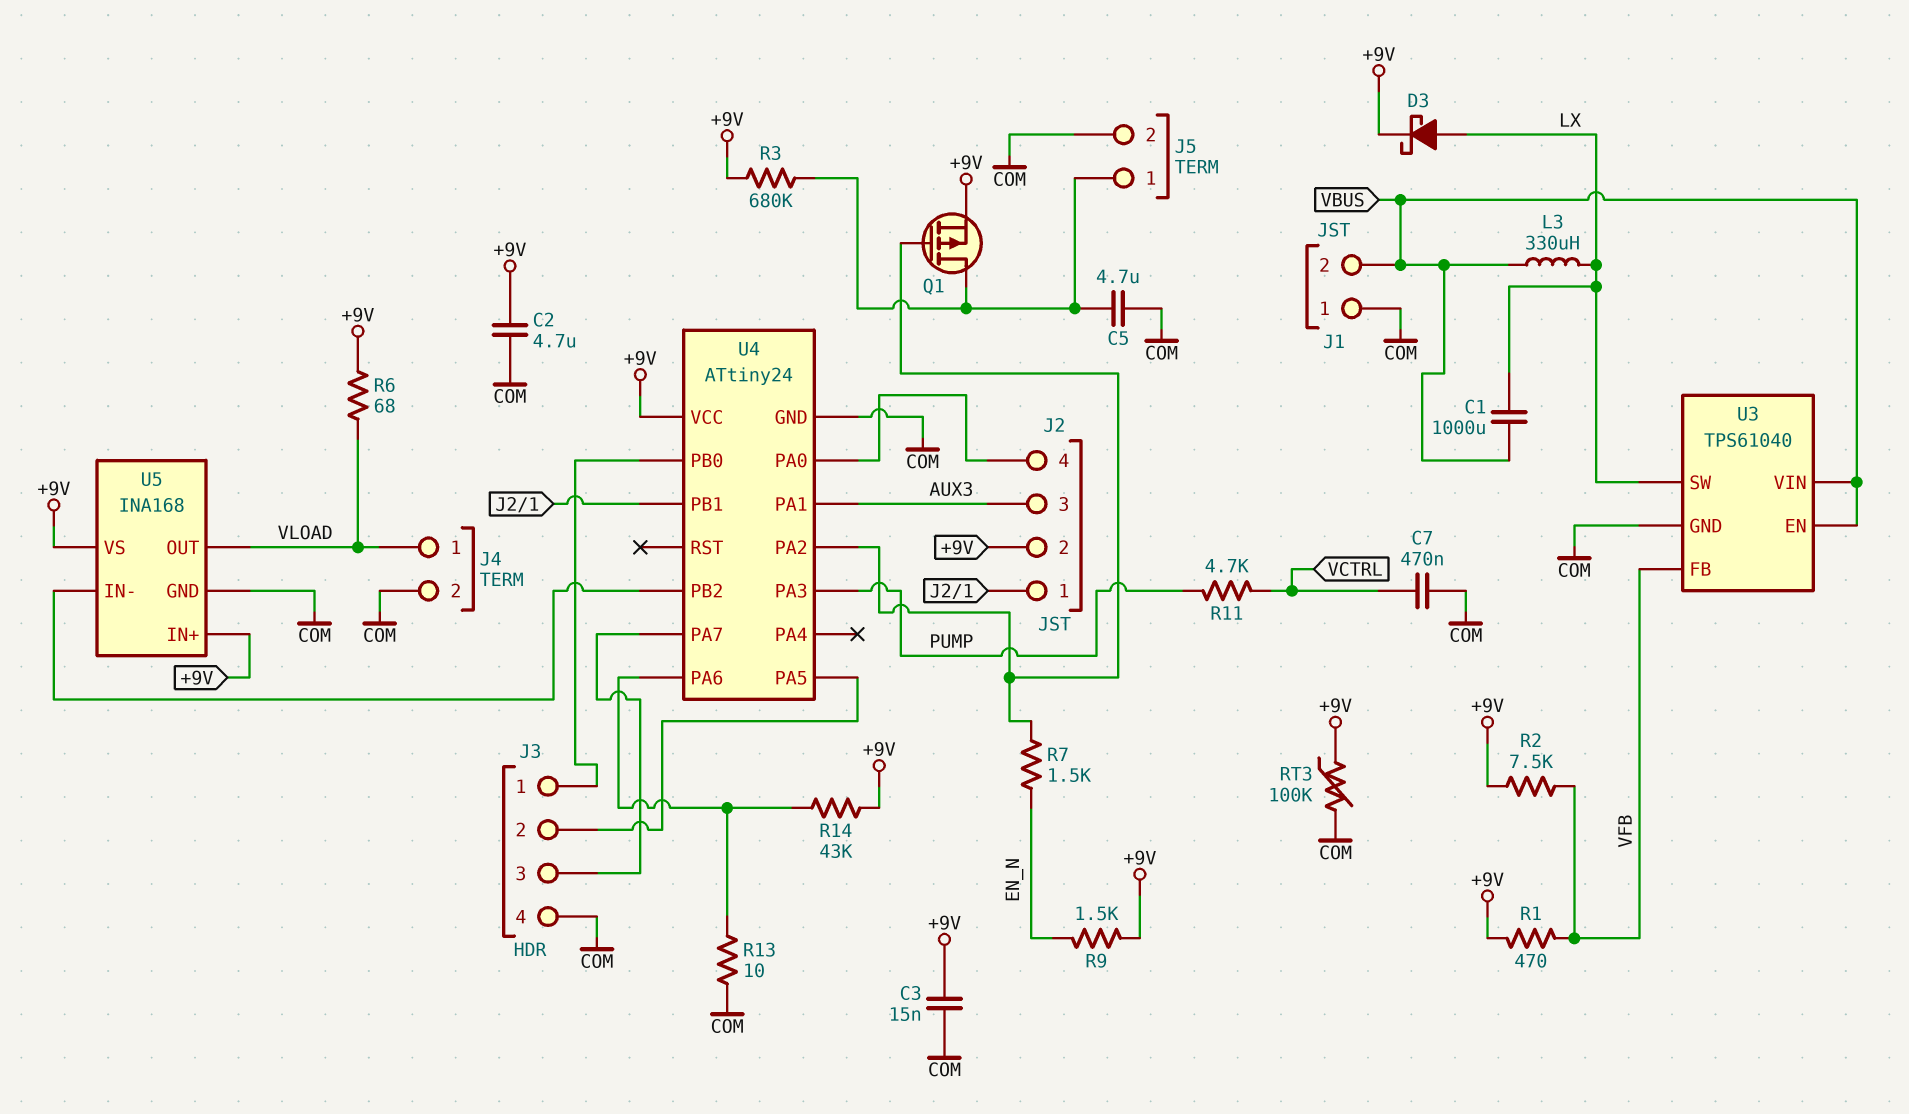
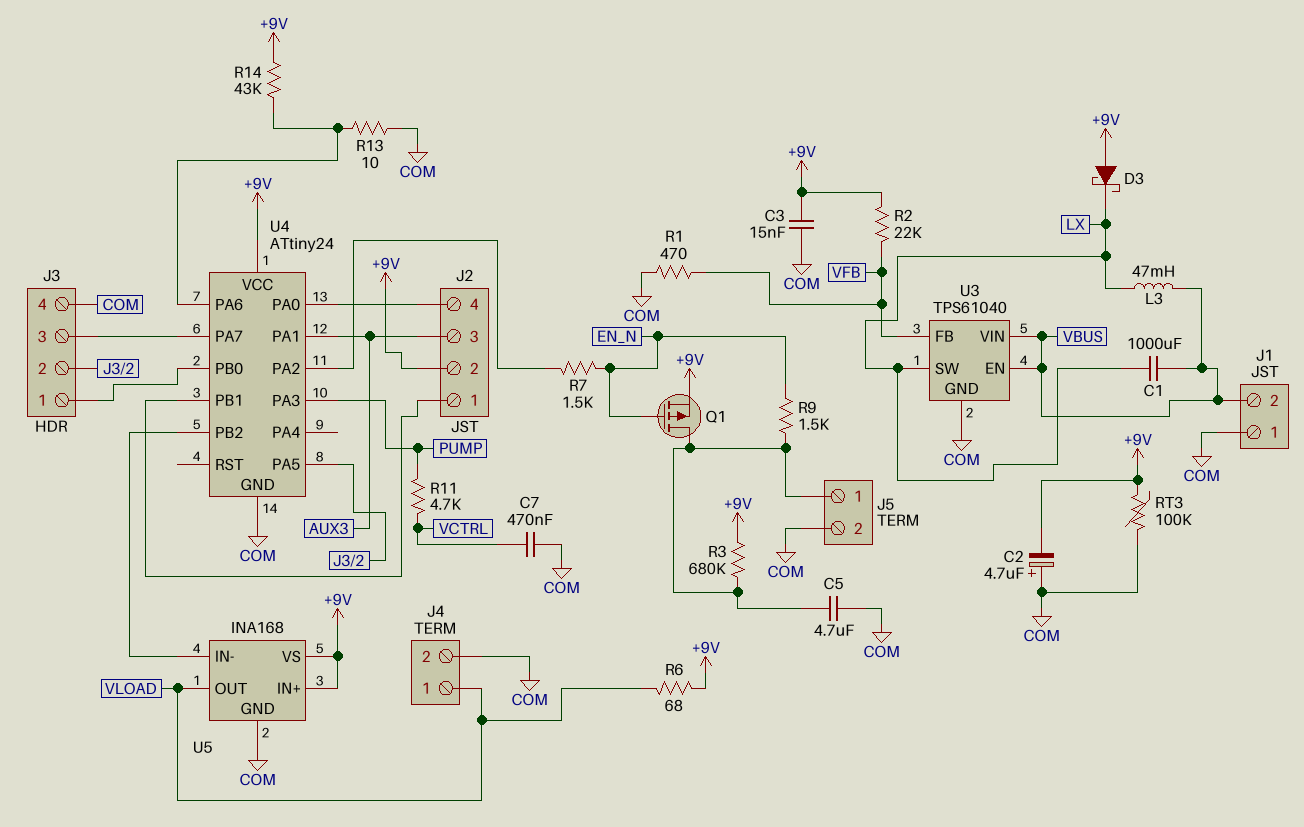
C2: 4.7uF (+9V, COM) -> 4.7uF (plus COM, minus +9V)
D3: schottky (A LX, K +9V) -> schottky (A +9V, K LX)
L3: 330uH (LX, VBUS) -> 47mH (LX, VBUS)
Q1: PMOS (G U4/PA2, D J5/1, S +9V) -> PMOS (G EN_N, D J5/1, S +9V)
R1: 470 (+9V, VFB) -> 470 (COM, VFB)
R2: 7.5k (+9V, VFB) -> 22k (+9V, VFB)
R9: 1.5k (+9V, EN_N) -> 1.5k (EN_N, J5/1)

